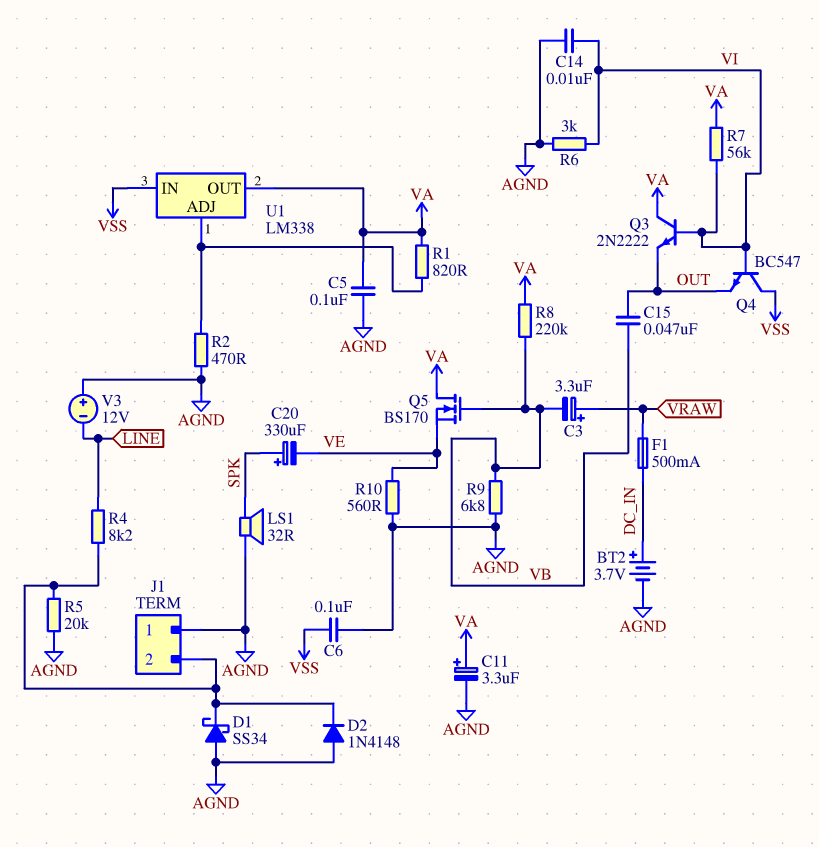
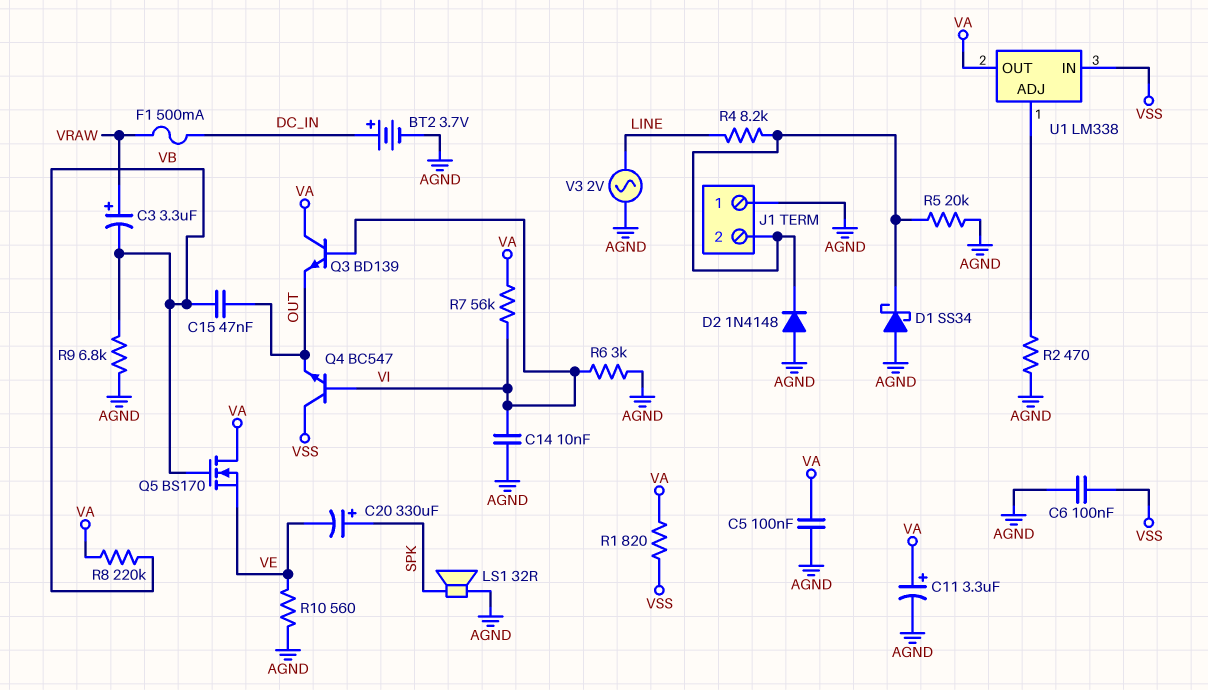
Q3: NPN 2N2222 (B VI, C VA, E OUT) -> NPN BD139 (B VI, C VA, E OUT)
R1: 820 (U1/ADJ, VA) -> 820 (VA, VSS)
V3: 12V (plus AGND, minus LINE) -> AC 2V (AGND, LINE)

